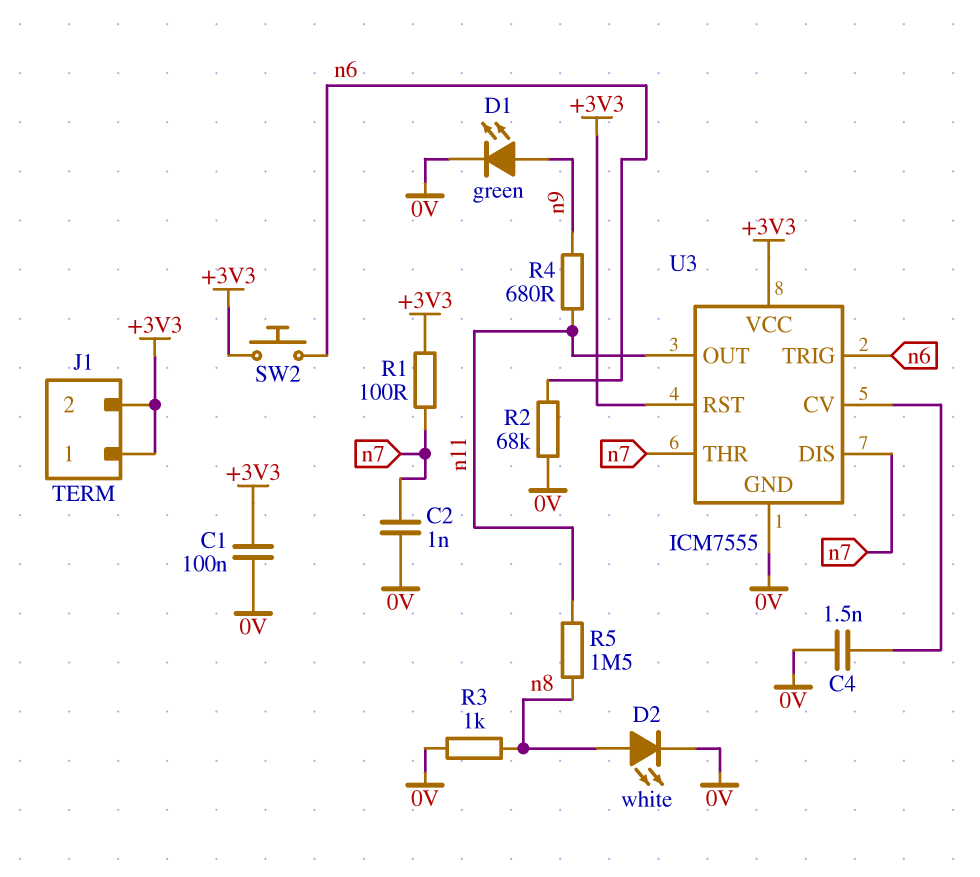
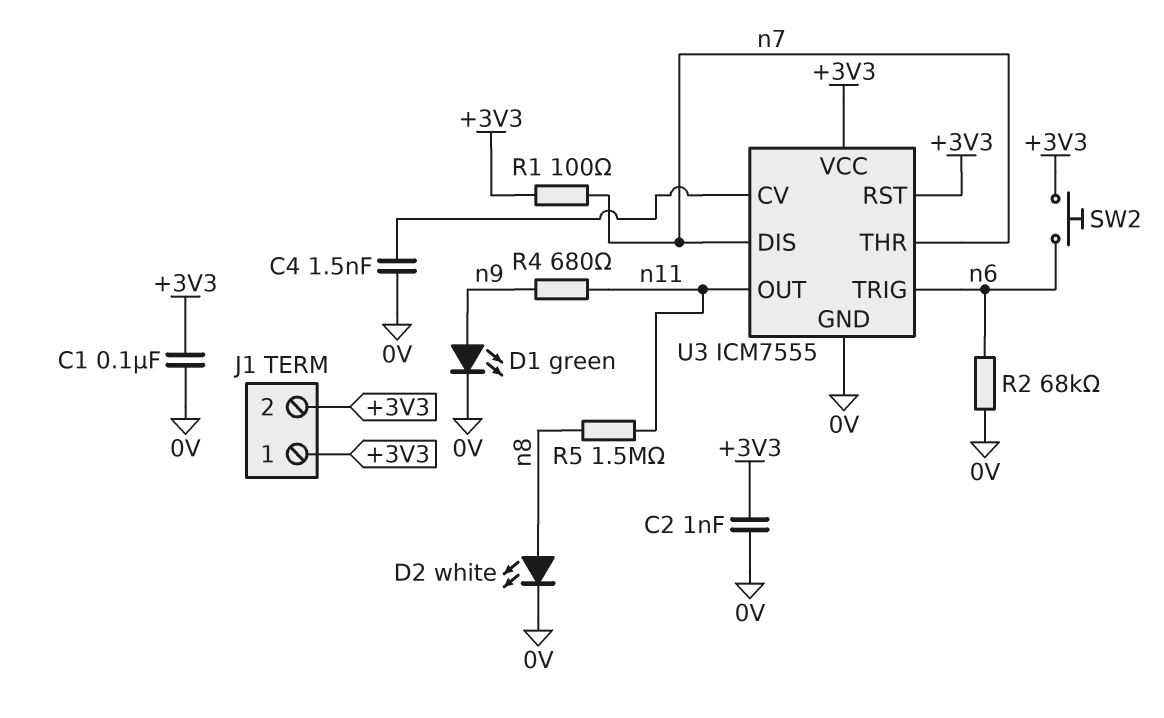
C2: 1nF (0V, n7) -> 1nF (+3V3, 0V)
R3: 1k (0V, n8) -> none

